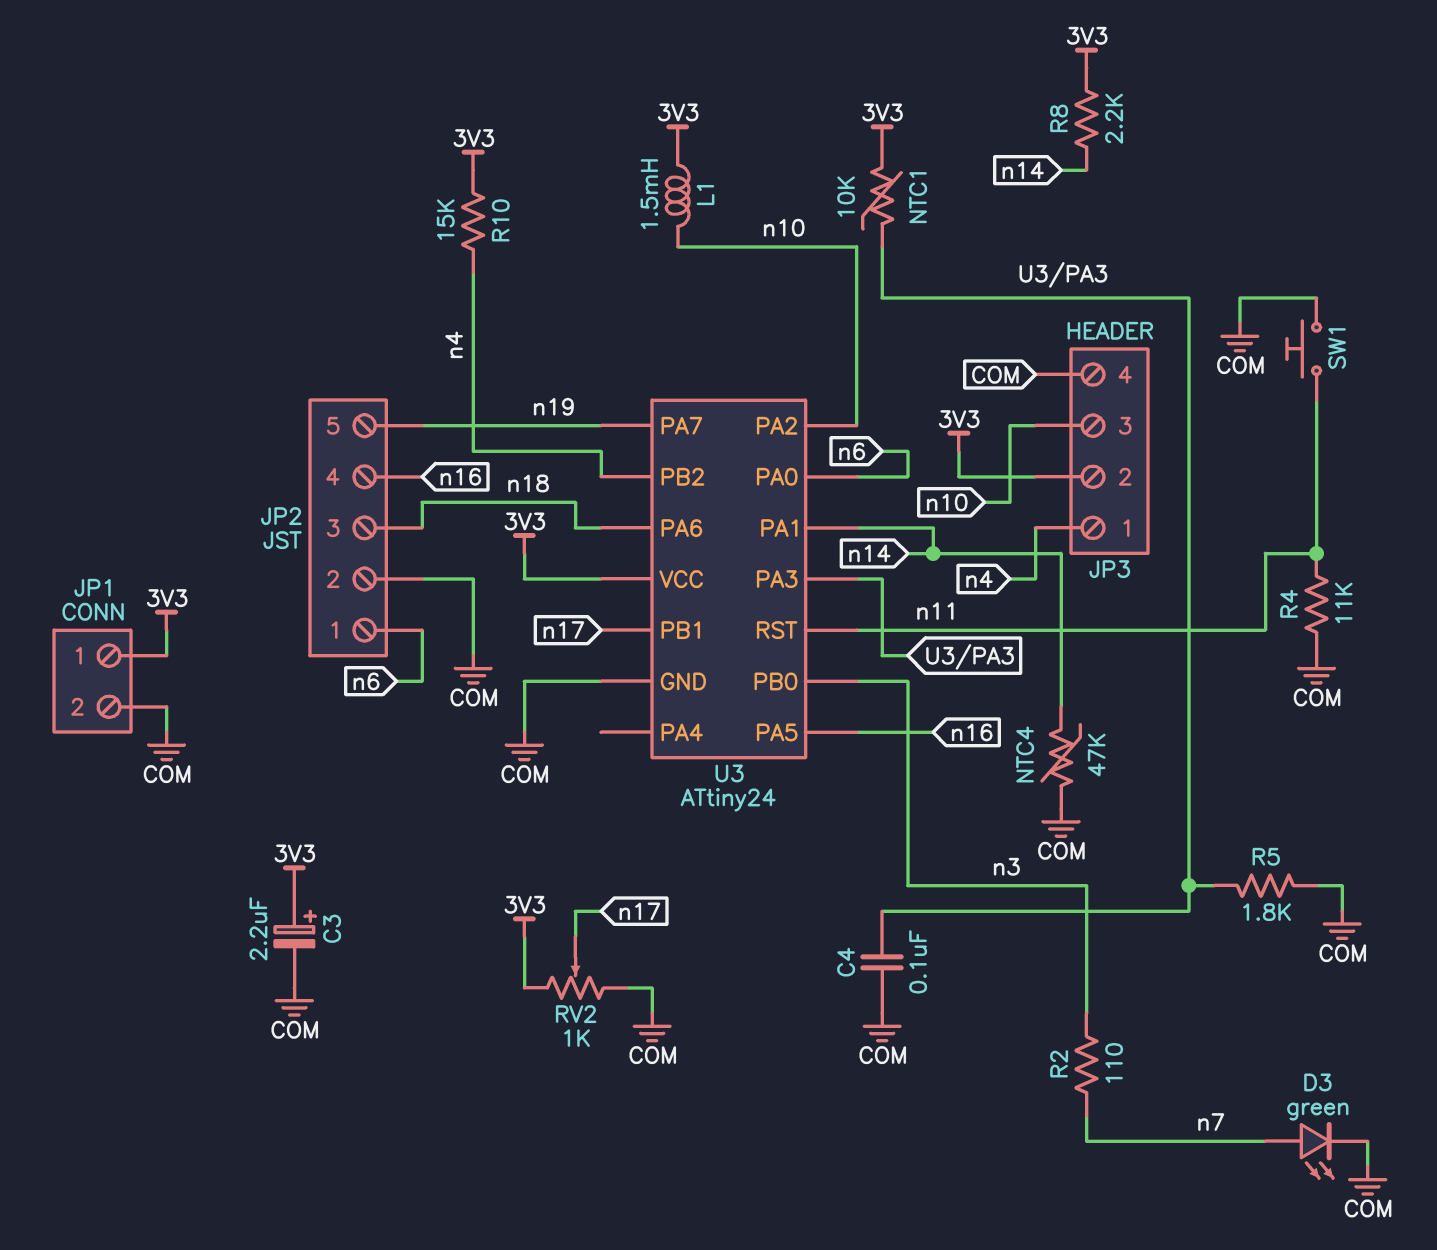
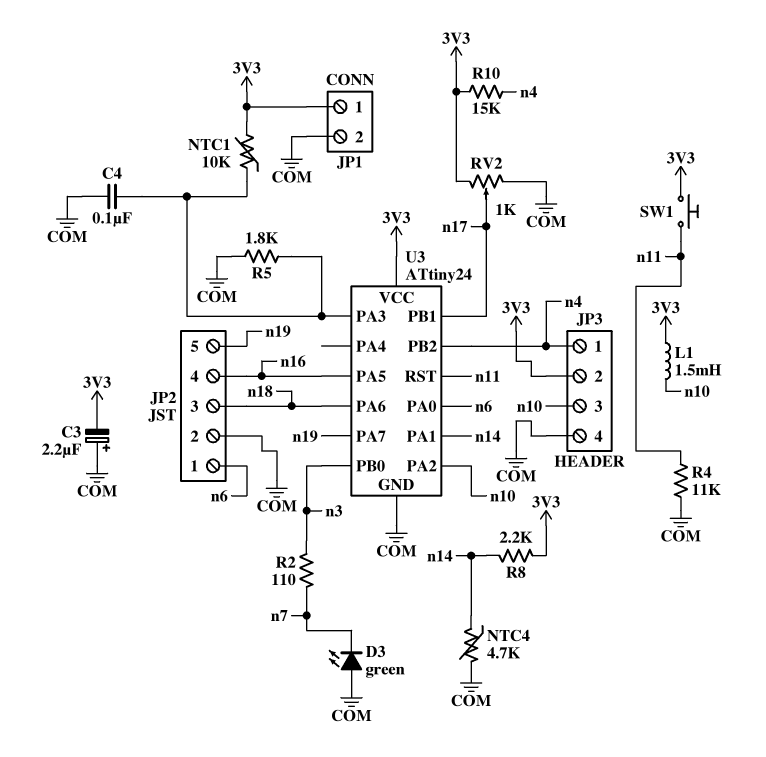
C3: 2.2uF (plus 3V3, minus COM) -> 2.2uF (plus COM, minus 3V3)
D3: LED green (A n7, K COM) -> LED green (A COM, K n7)
NTC4: 47k (COM, n14) -> 4.7k (COM, n14)
SW1: button (COM, n11) -> button (3V3, n11)

